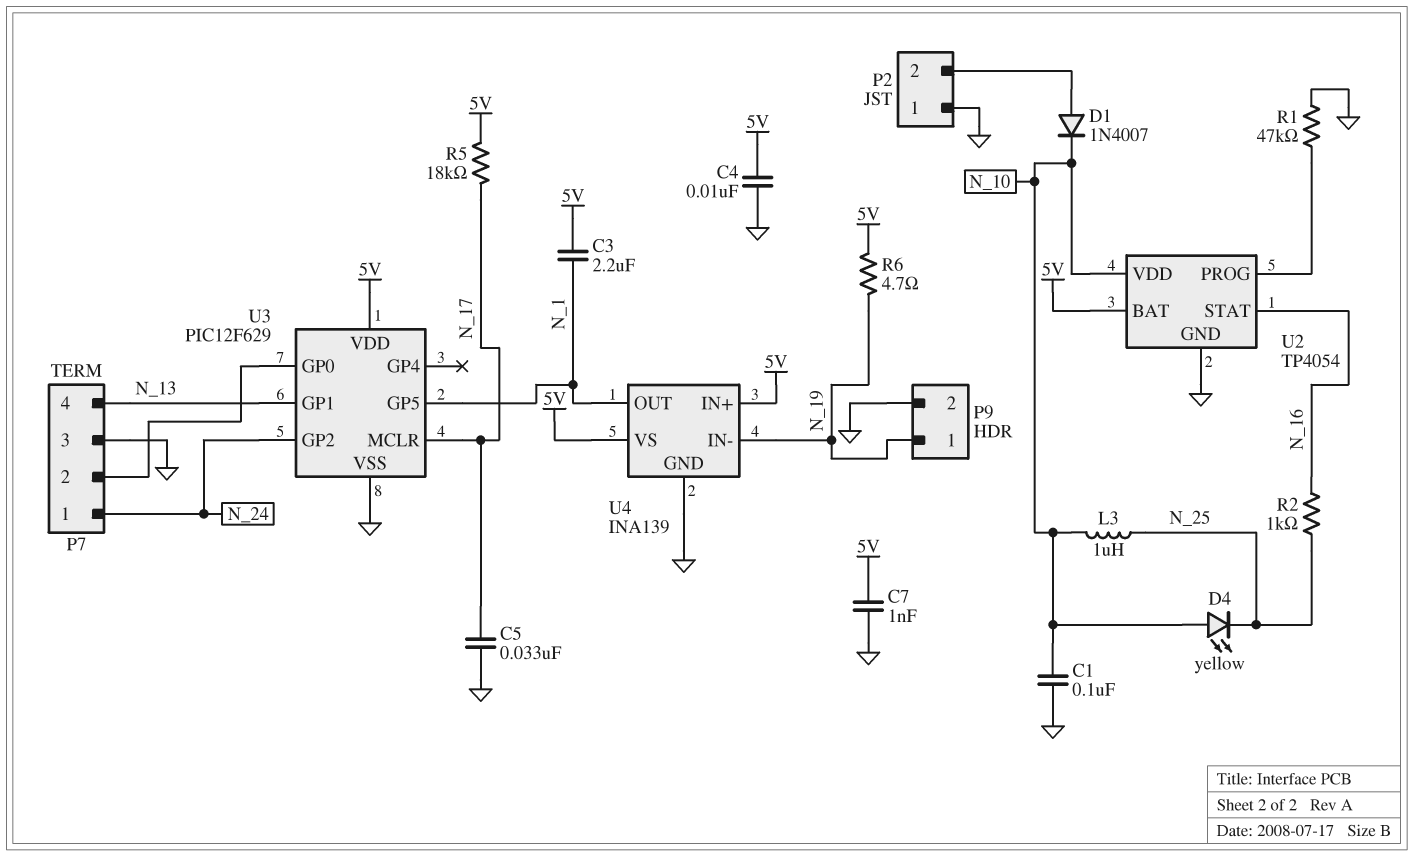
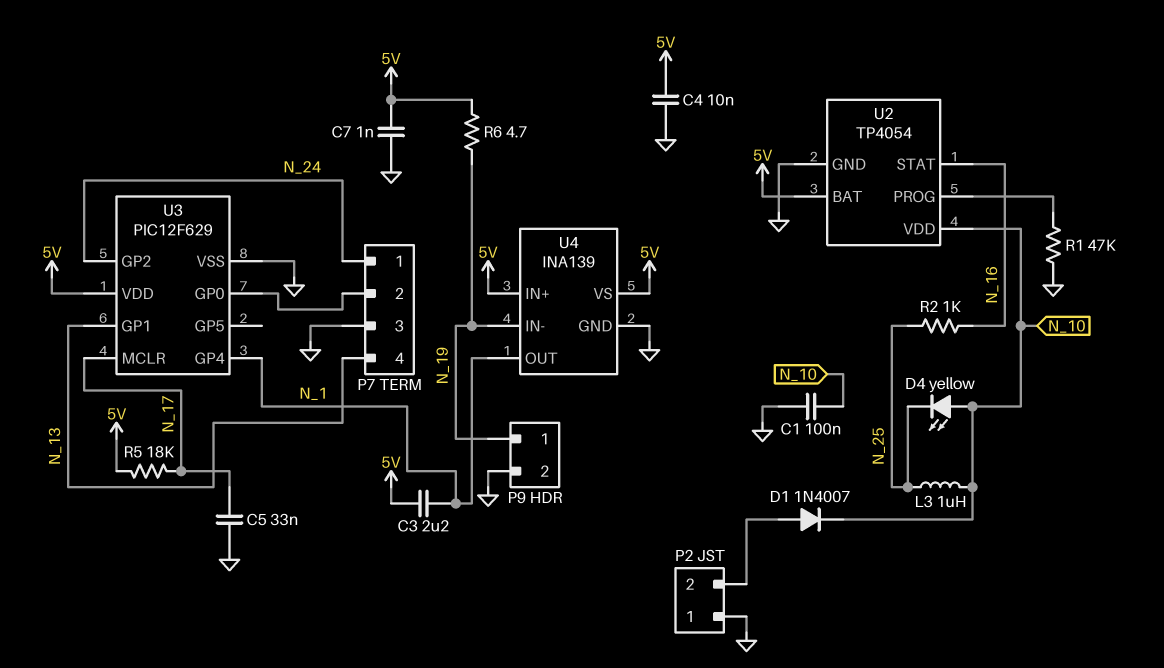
U3 pin GP4: none -> N_1
U3 pin GP5: N_1 -> none

